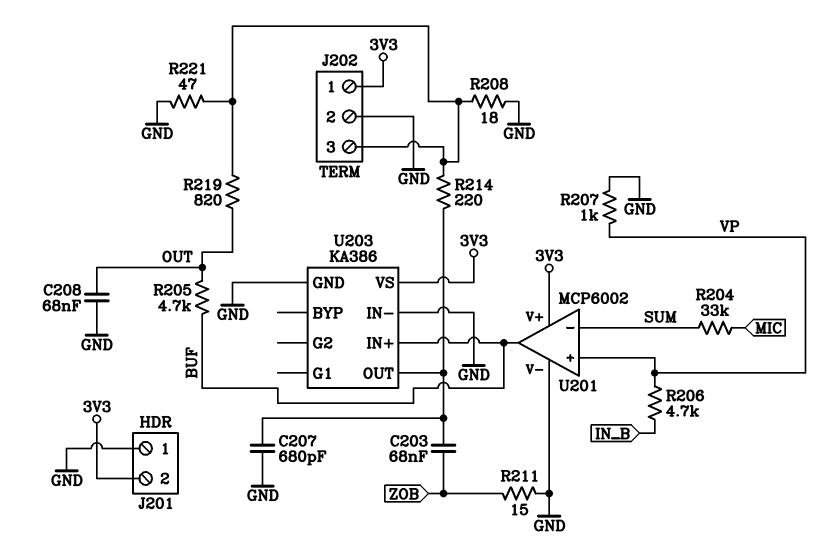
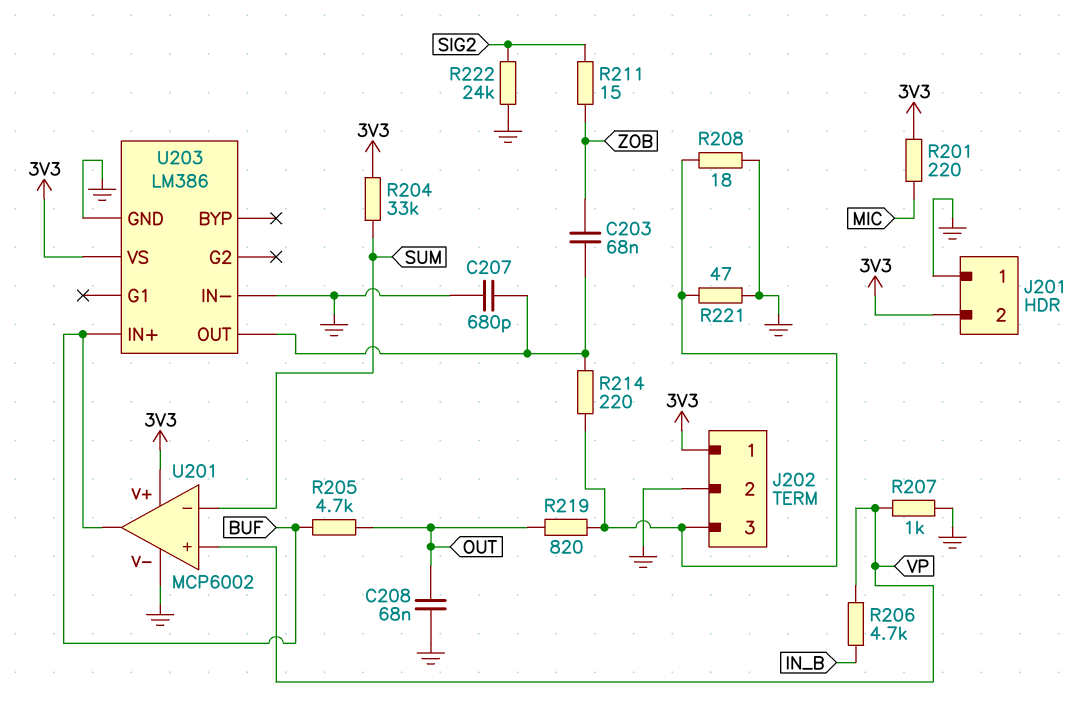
R201: none -> 220 (3V3, MIC)
R204: 33k (MIC, SUM) -> 33k (3V3, SUM)
R211: 15 (GND, ZOB) -> 15 (SIG2, ZOB)
R222: none -> 24k (GND, SIG2)
U203: KA386 -> LM386

